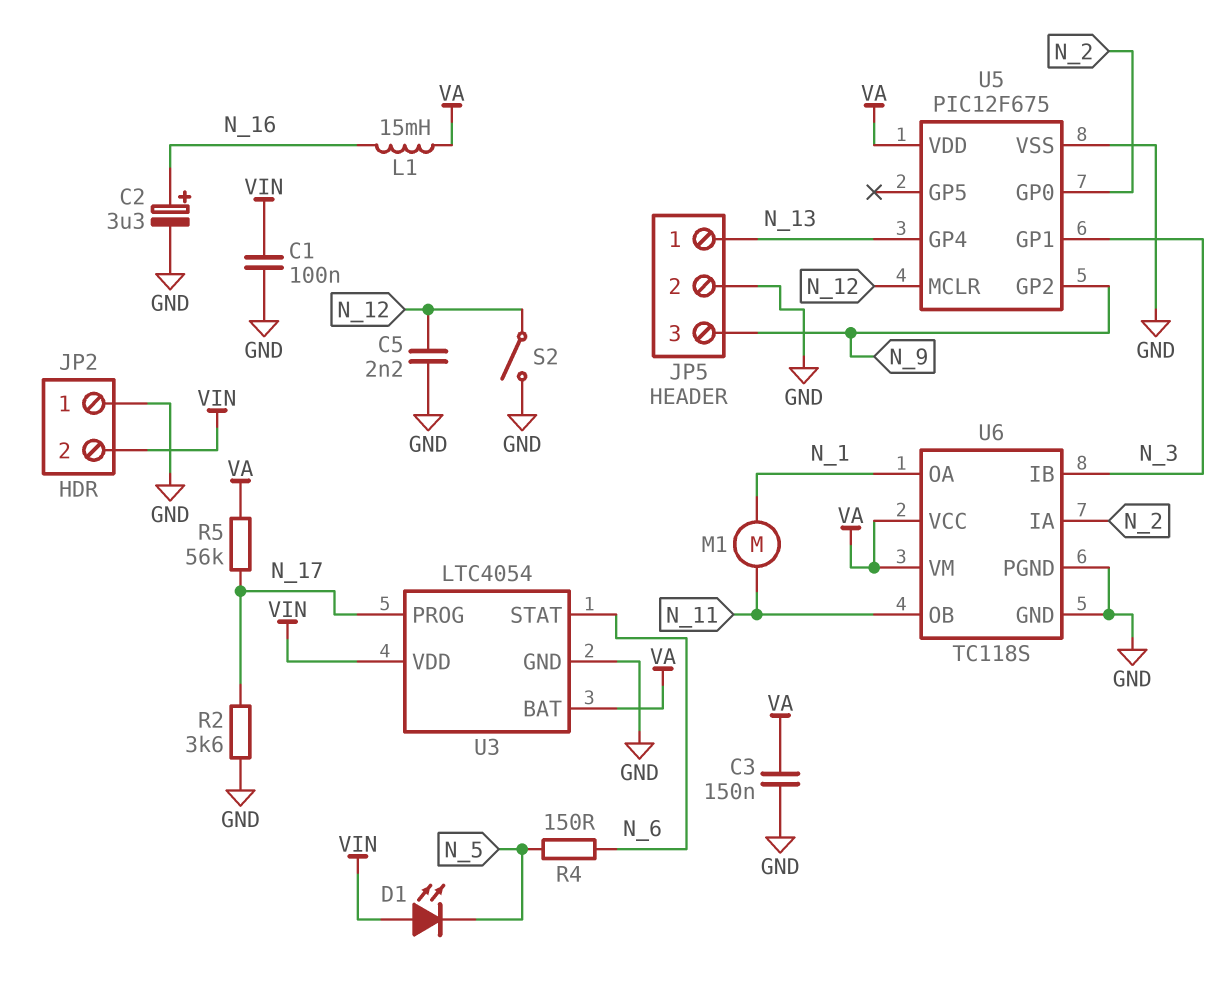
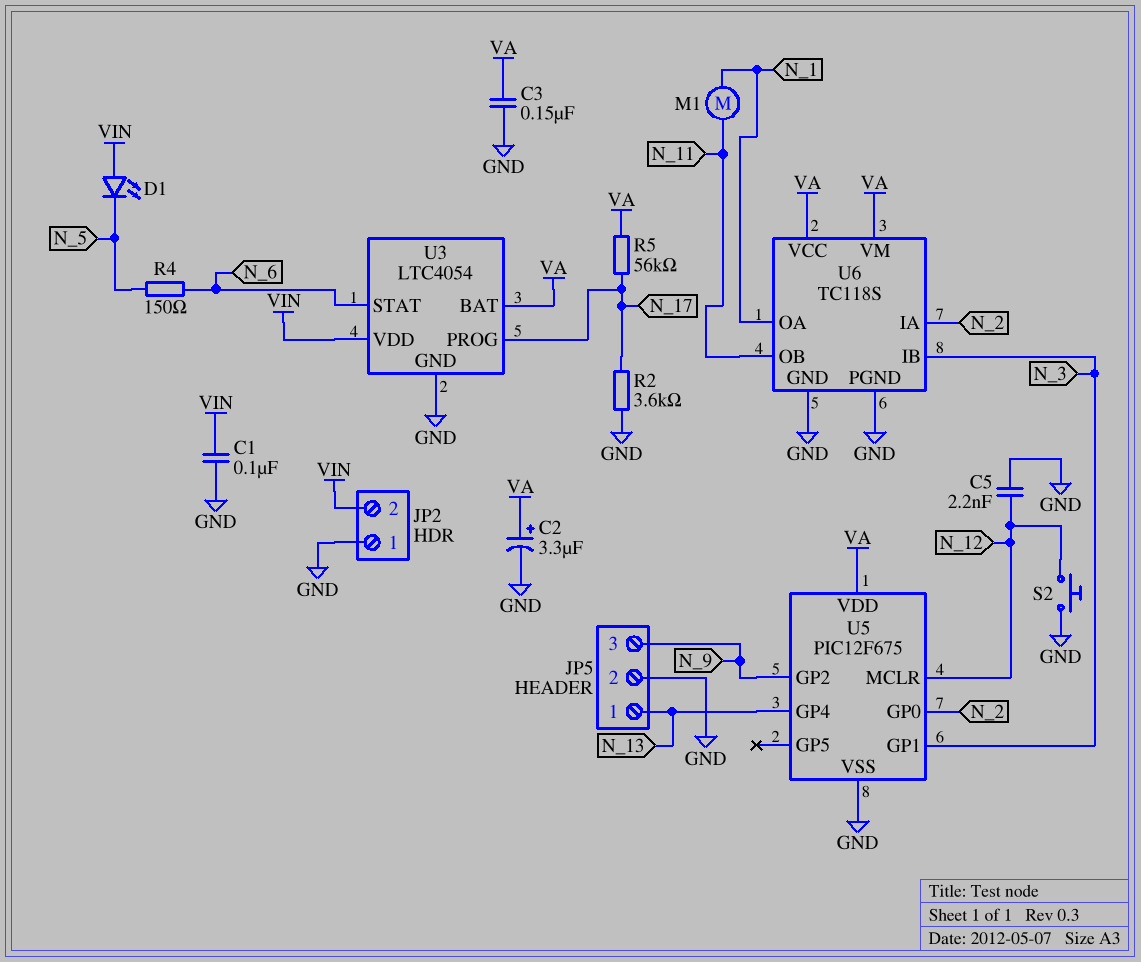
C2: 3.3uF (plus N_16, minus GND) -> 3.3uF (plus VA, minus GND)
L1: 15mH (N_16, VA) -> none
S2: switch (GND, N_12) -> button (GND, N_12)

